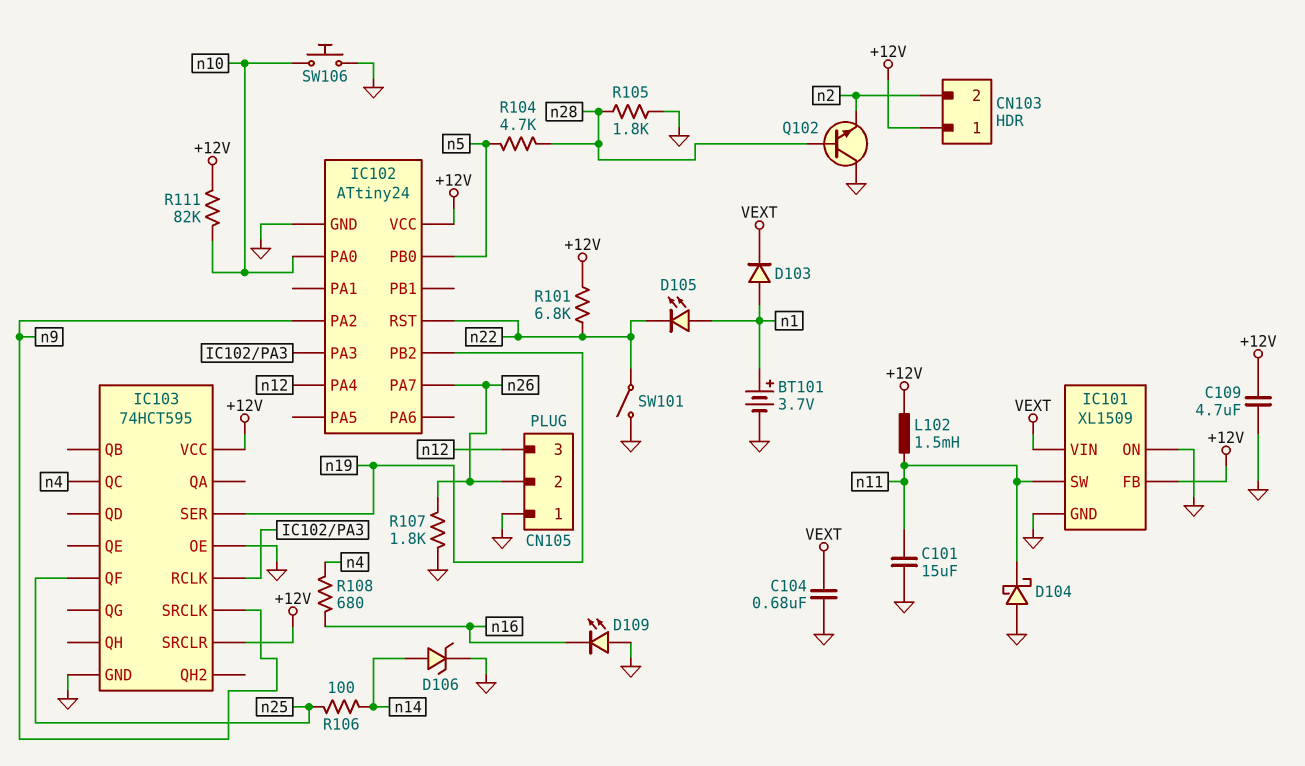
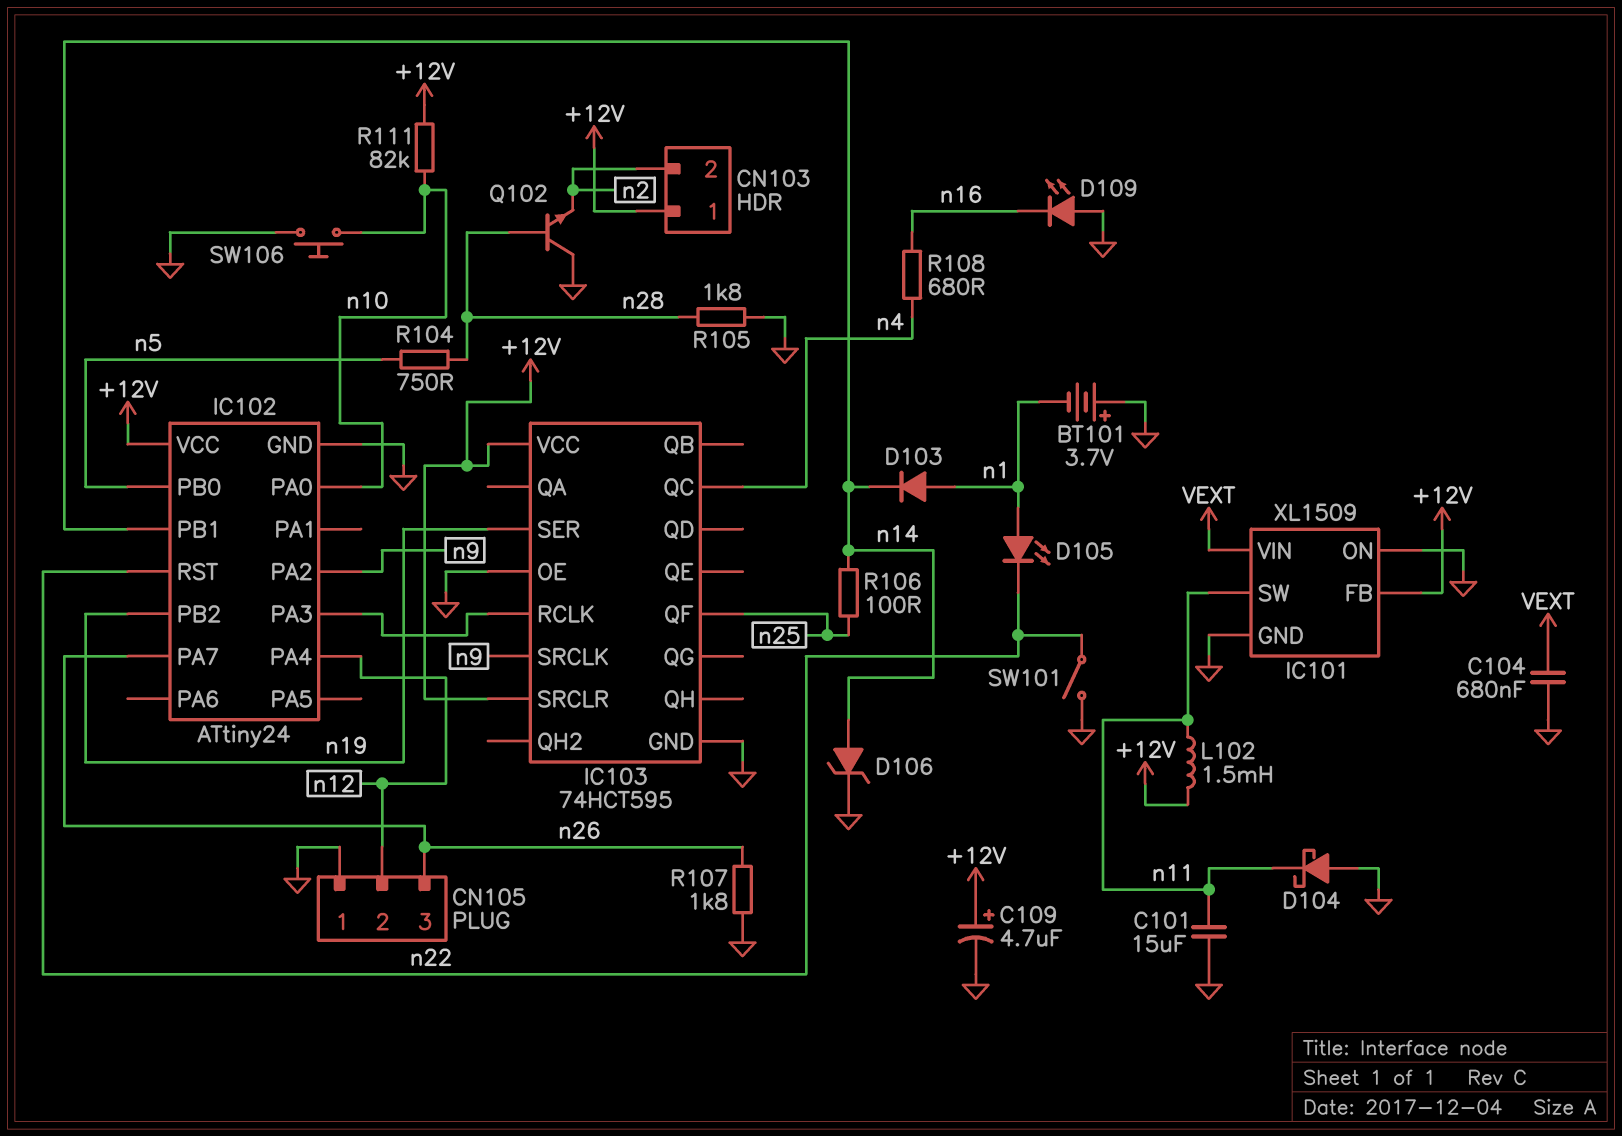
BT101: 3.7V (plus n1, minus GND) -> 3.7V (plus GND, minus n1)
C109: 4.7uF (+12V, GND) -> 4.7uF (plus +12V, minus GND)
CN105 pin 2: n26 -> n12
CN105 pin 3: n12 -> n26
D103: diode (A n1, K VEXT) -> diode (A n1, K n14)
IC102 pin PB1: none -> n14
R101: 6.8k (+12V, n22) -> none
R104: 4.7k (n5, n28) -> 750 (n5, n28)

